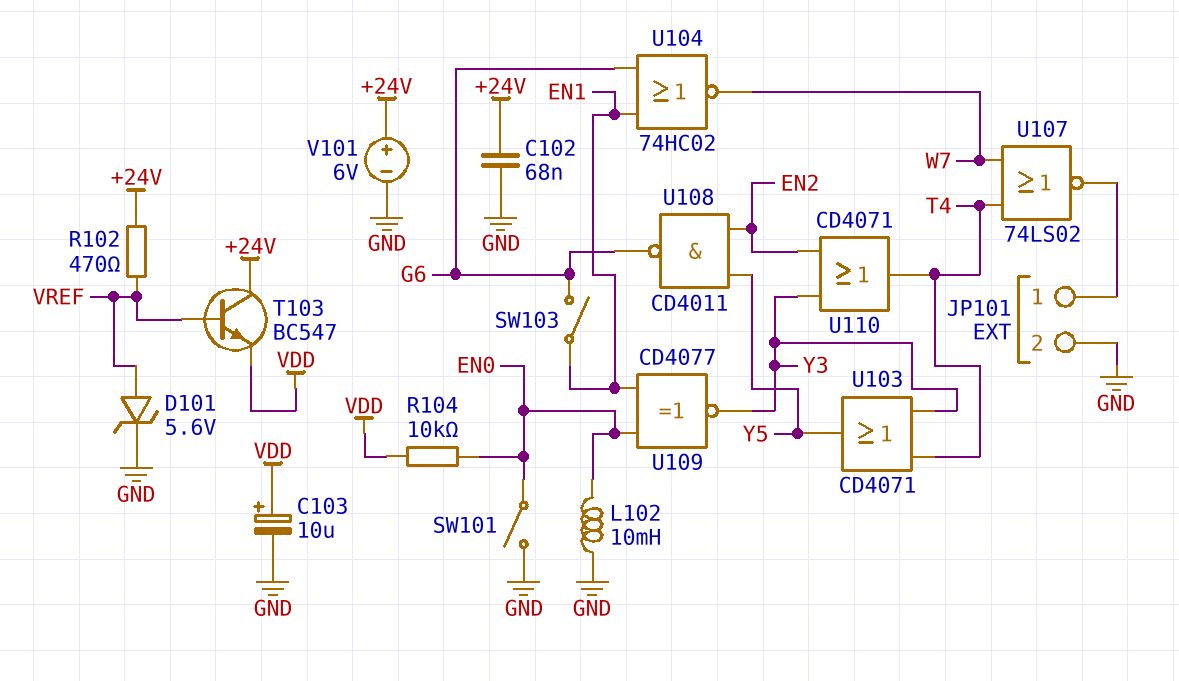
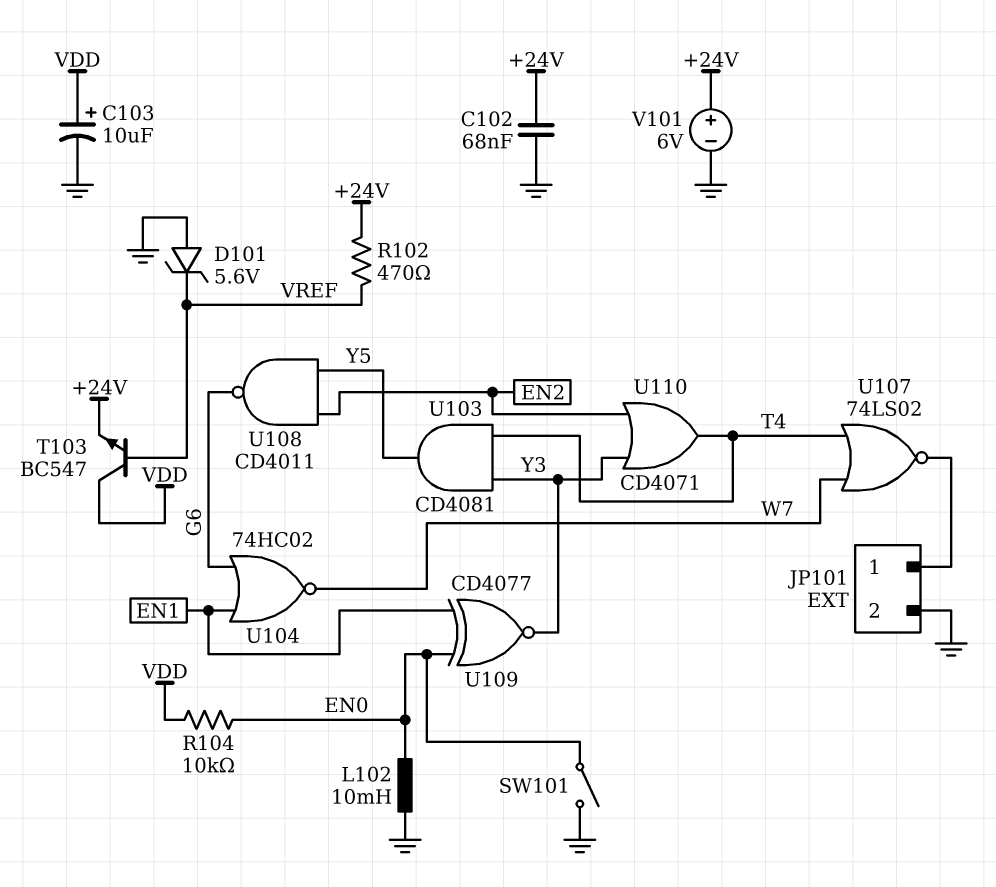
D101: zener 5.6V (A VREF, K GND) -> zener 5.6V (A GND, K VREF)
SW103: switch (EN1, G6) -> none
T103: NPN BC547 (B VREF, C +24V, E VDD) -> NPN BC547 (B VREF, C VDD, E +24V)
U103: OR CD4071 (in T4, in Y3, out Y5) -> AND CD4081 (in T4, in Y3, out Y5)

